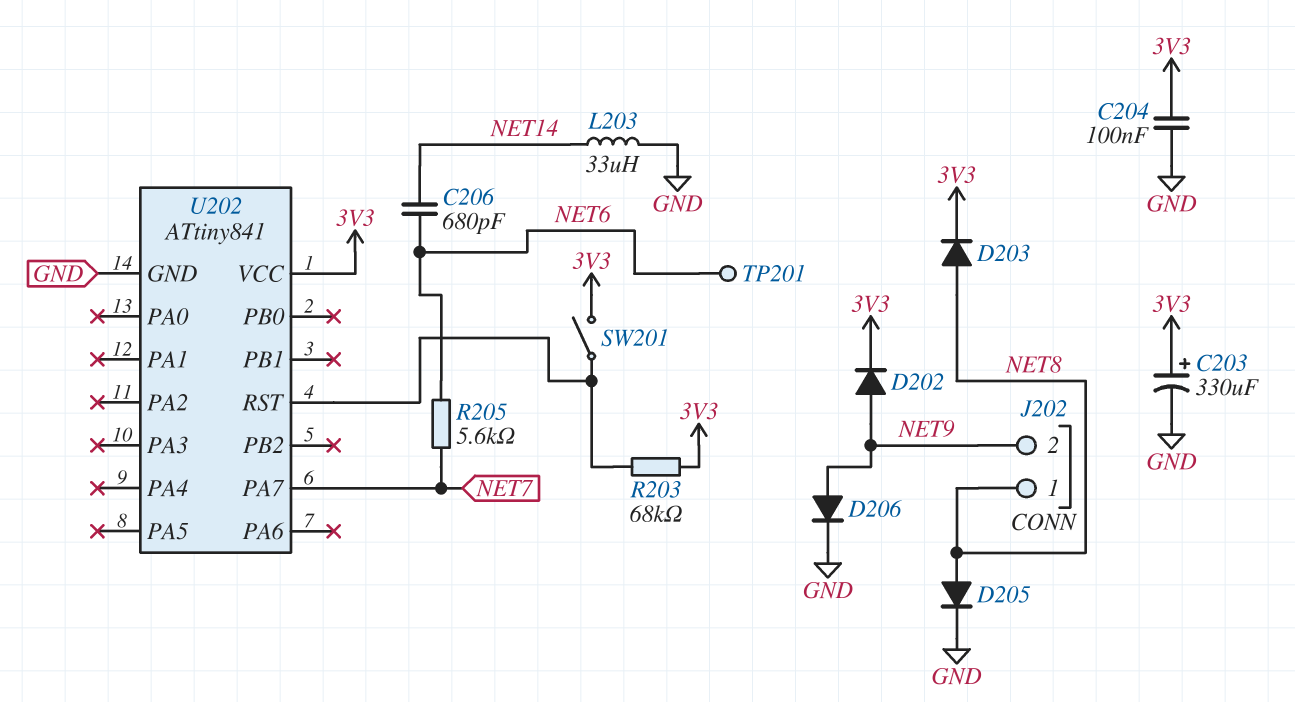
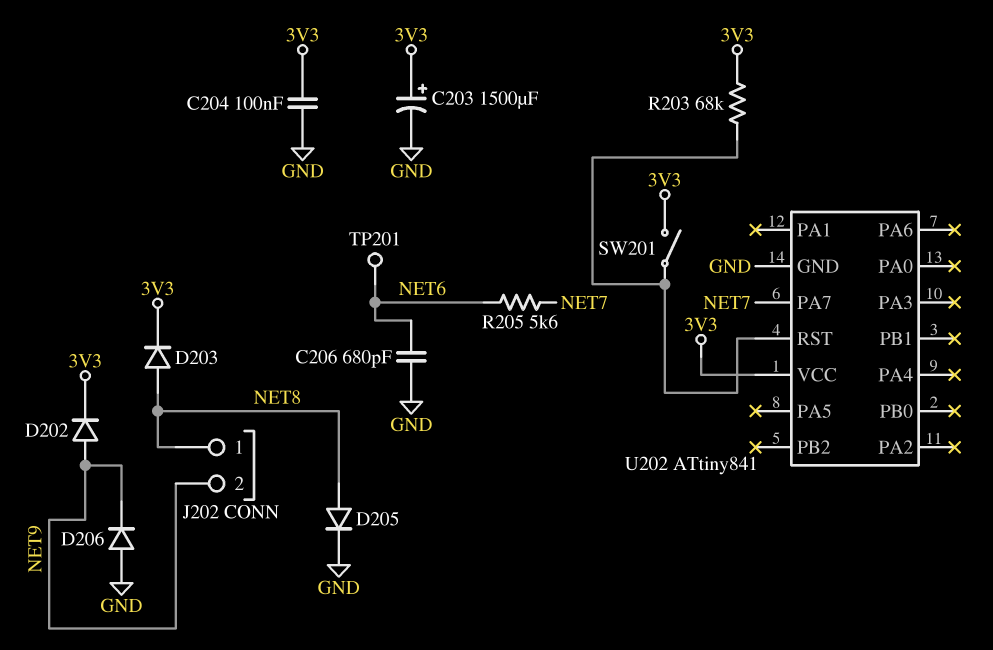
C203: 330uF (plus 3V3, minus GND) -> 1500uF (plus 3V3, minus GND)
C206: 680pF (NET6, NET14) -> 680pF (GND, NET6)
D206: diode (A NET9, K GND) -> diode (A GND, K NET9)
L203: 33uH (GND, NET14) -> none

